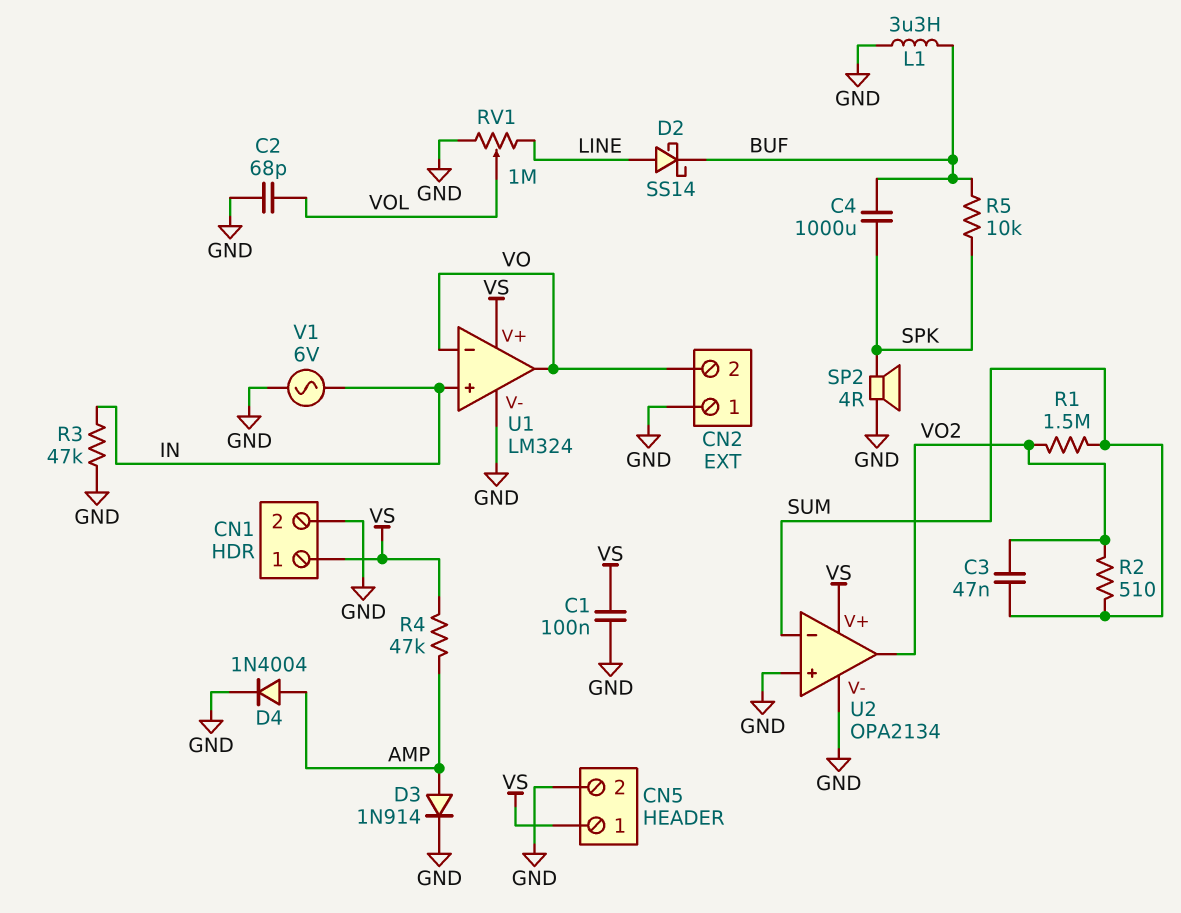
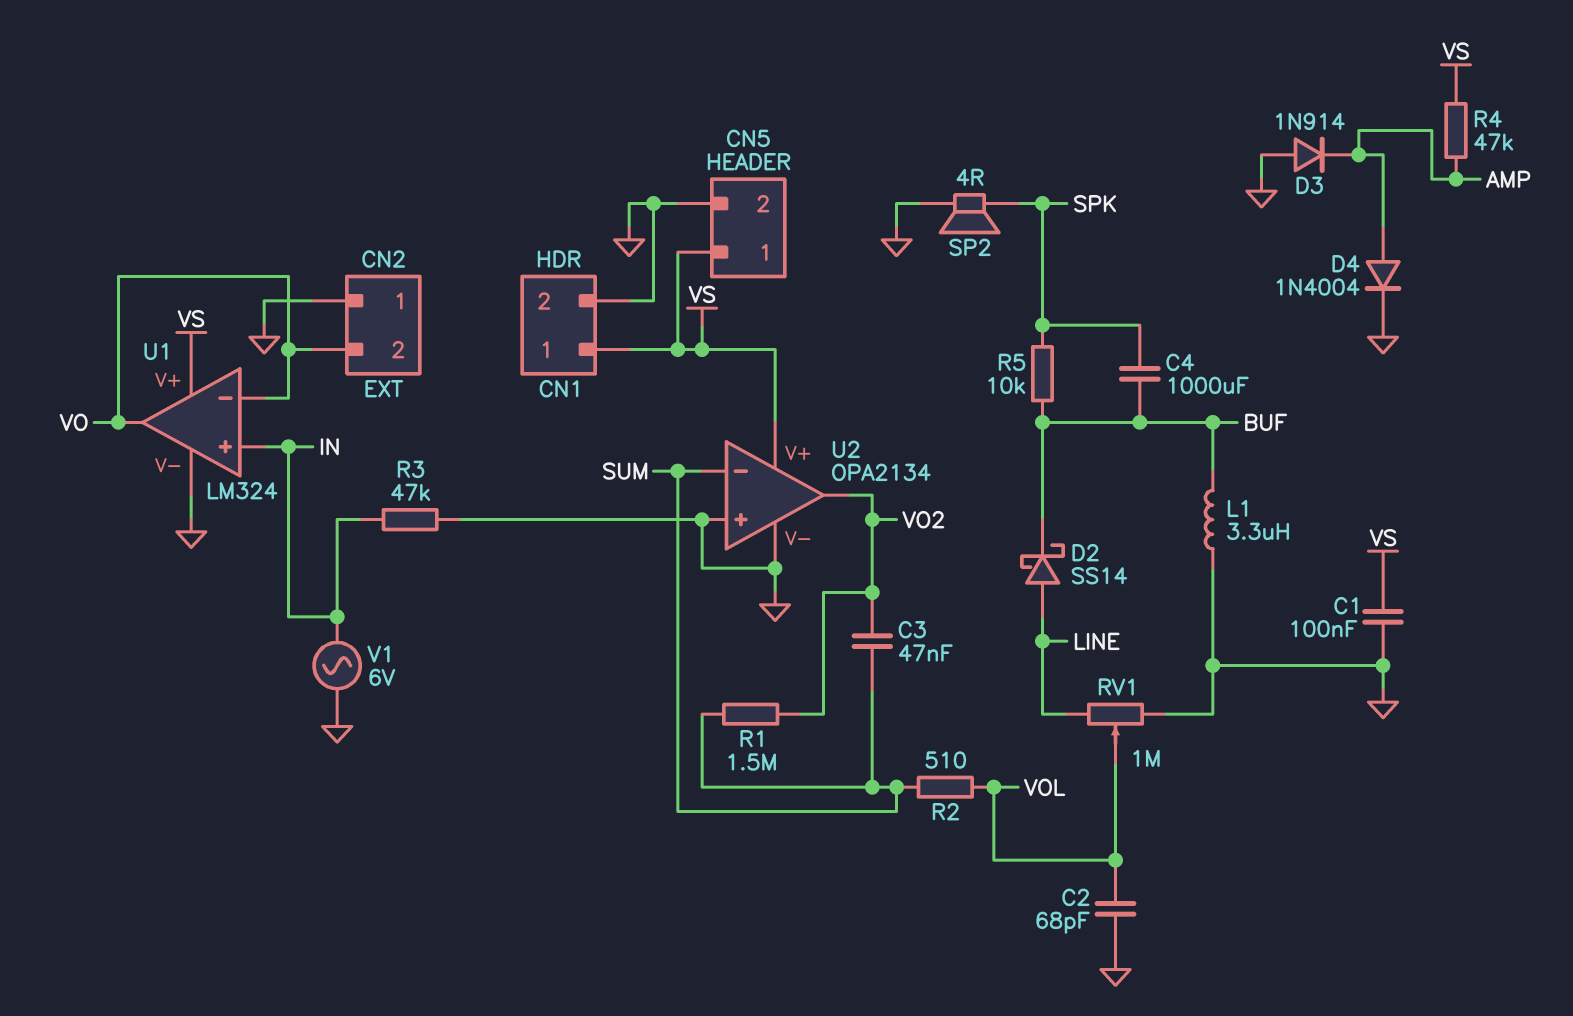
D3: diode 1N914 (A AMP, K GND) -> diode 1N914 (A GND, K AMP)
R2: 510 (SUM, VO2) -> 510 (SUM, VOL)

